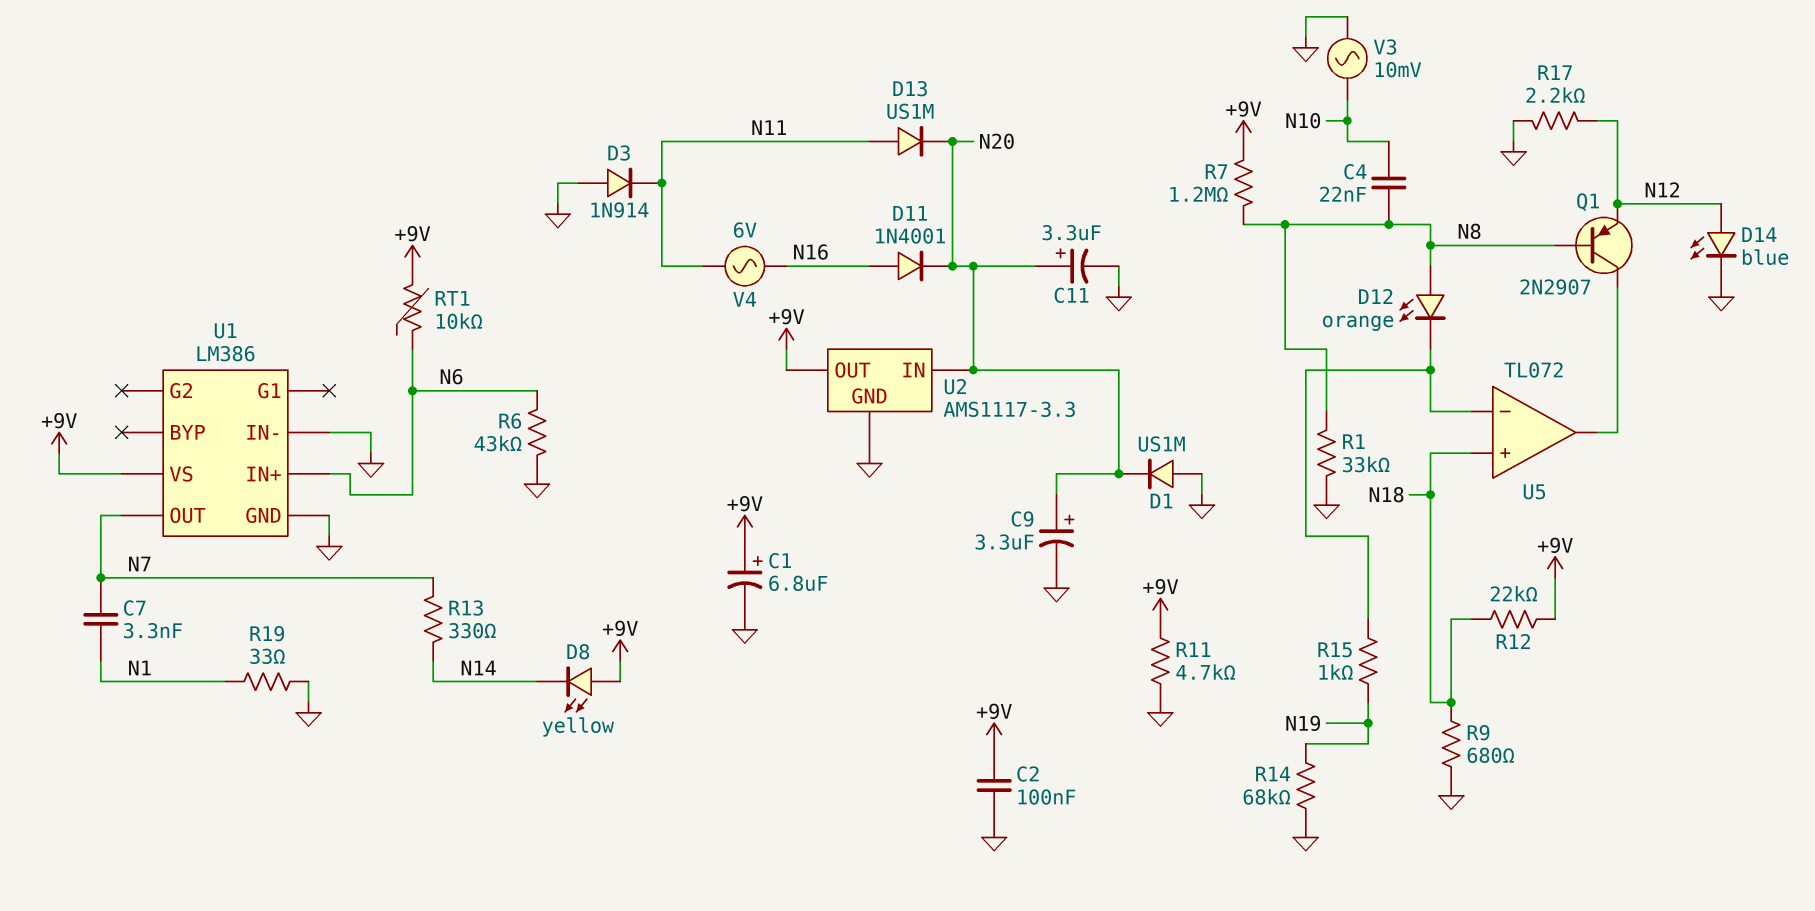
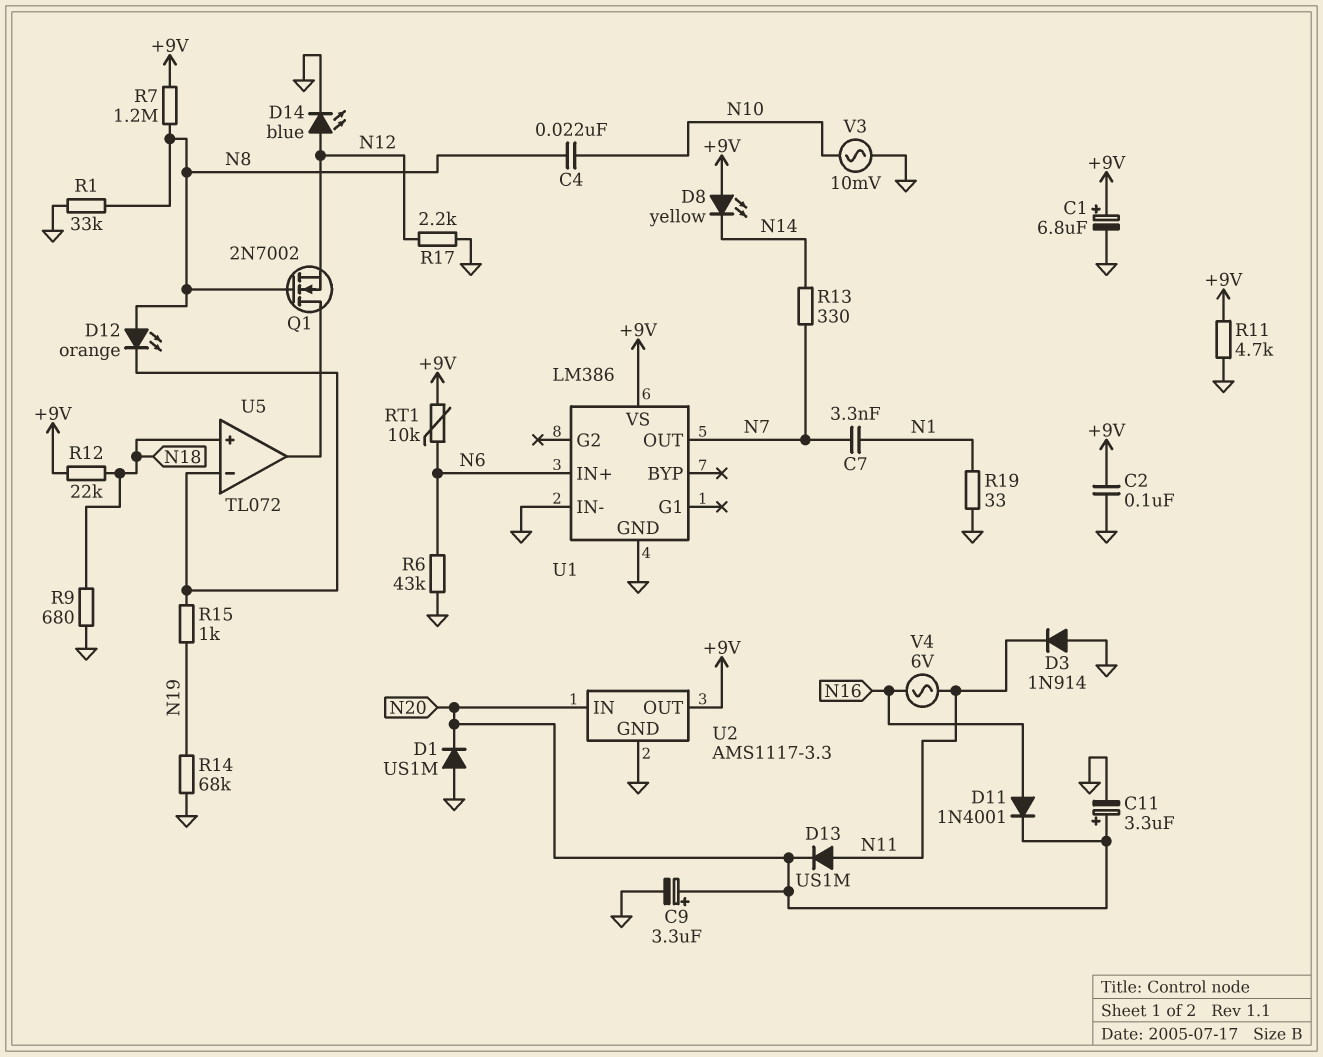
Q1: PNP 2N2907 (B N8, C U5/out, E N12) -> NMOS 2N7002 (G N8, D U5/out, S N12)

